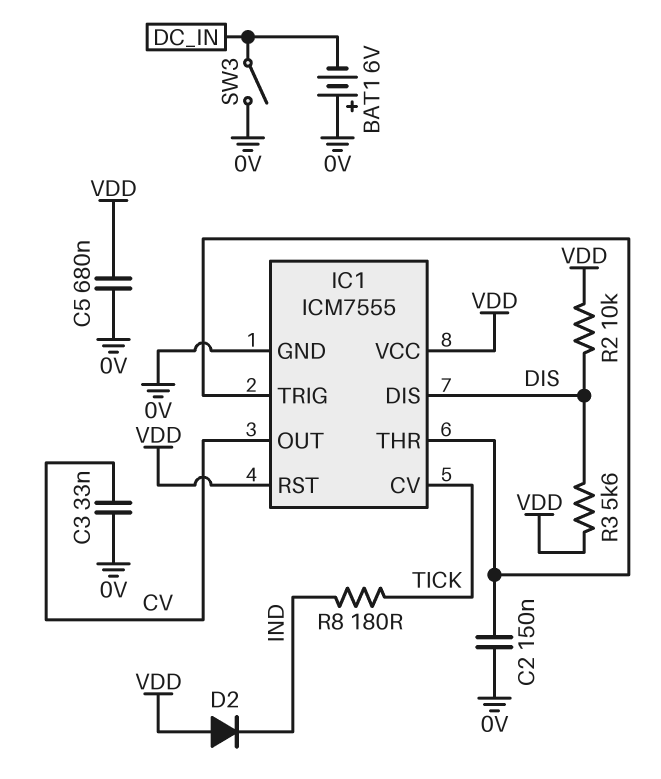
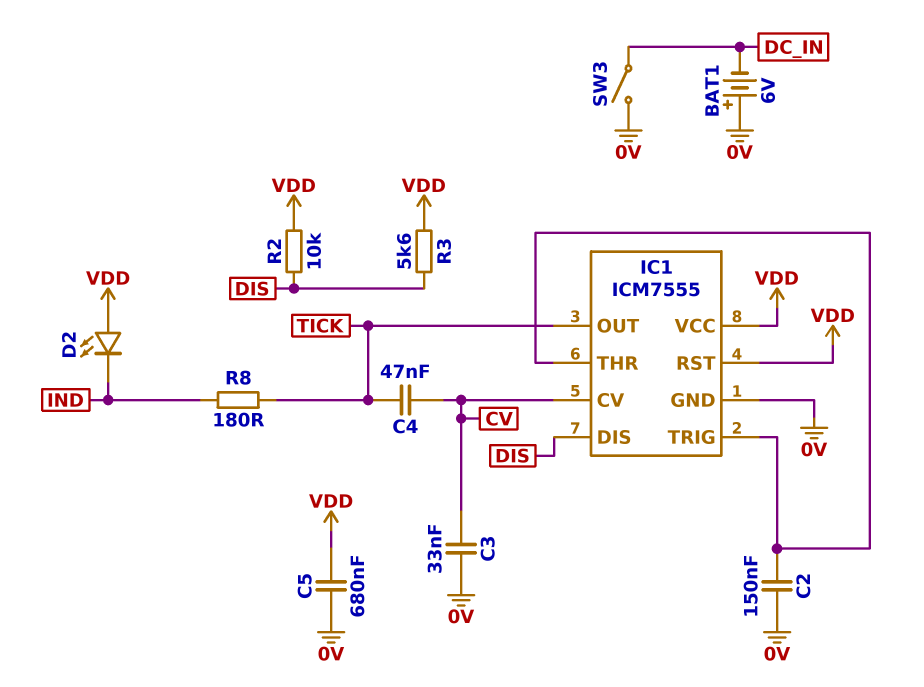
C4: none -> 47nF (CV, TICK)
D2: diode (A VDD, K IND) -> LED (A VDD, K IND)
IC1 pin CV: TICK -> CV
IC1 pin OUT: CV -> TICK

